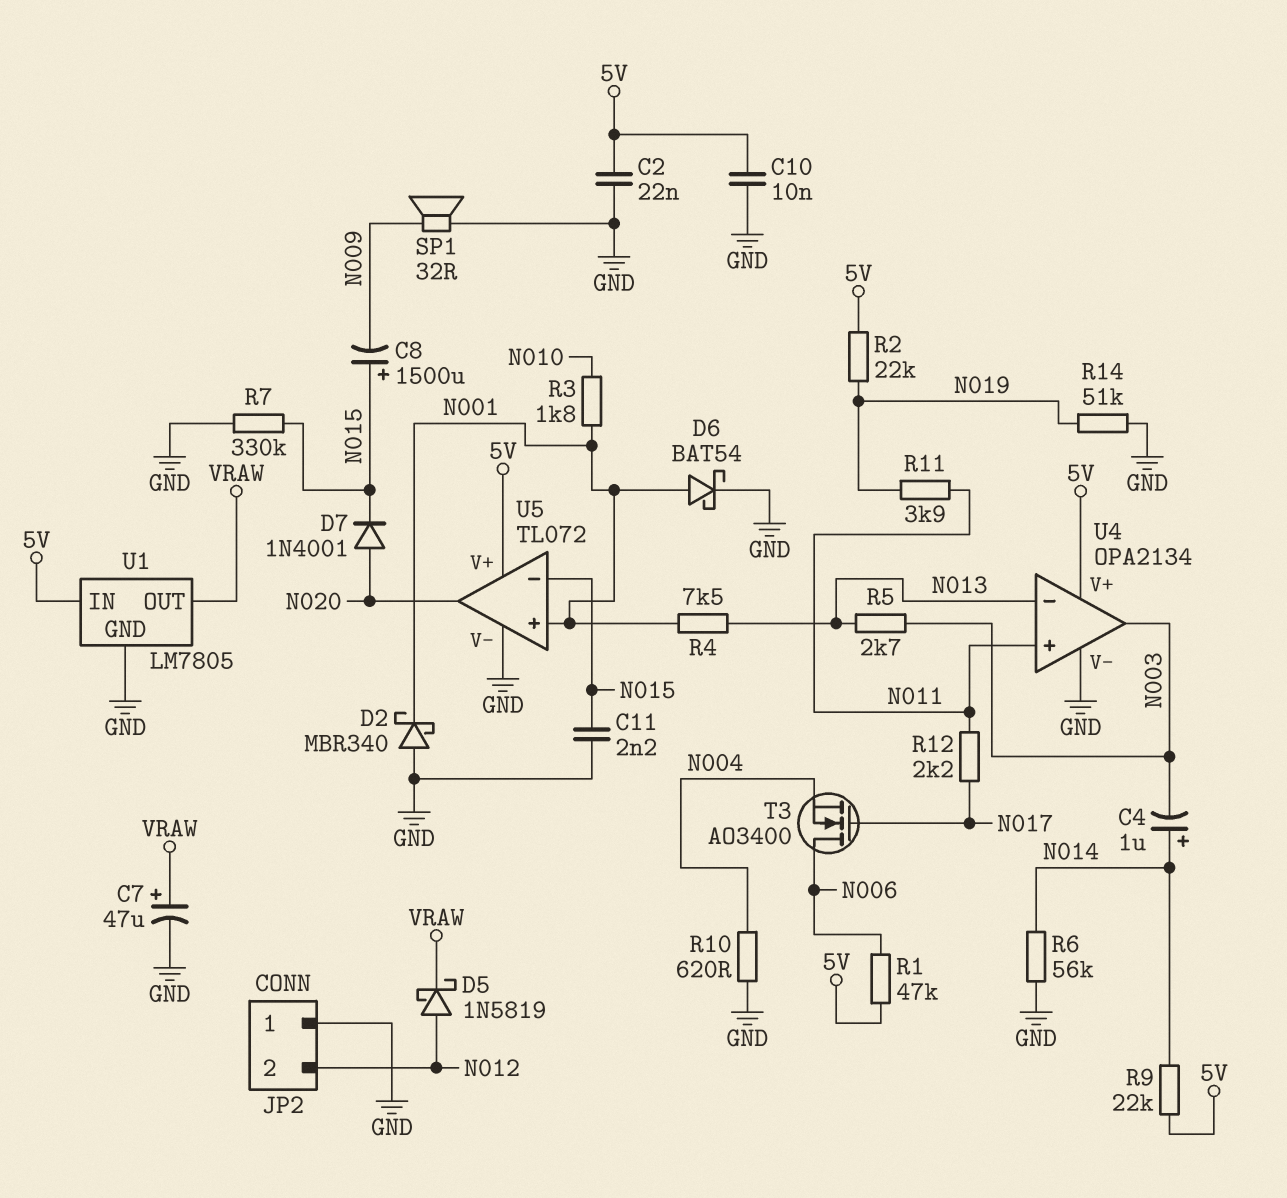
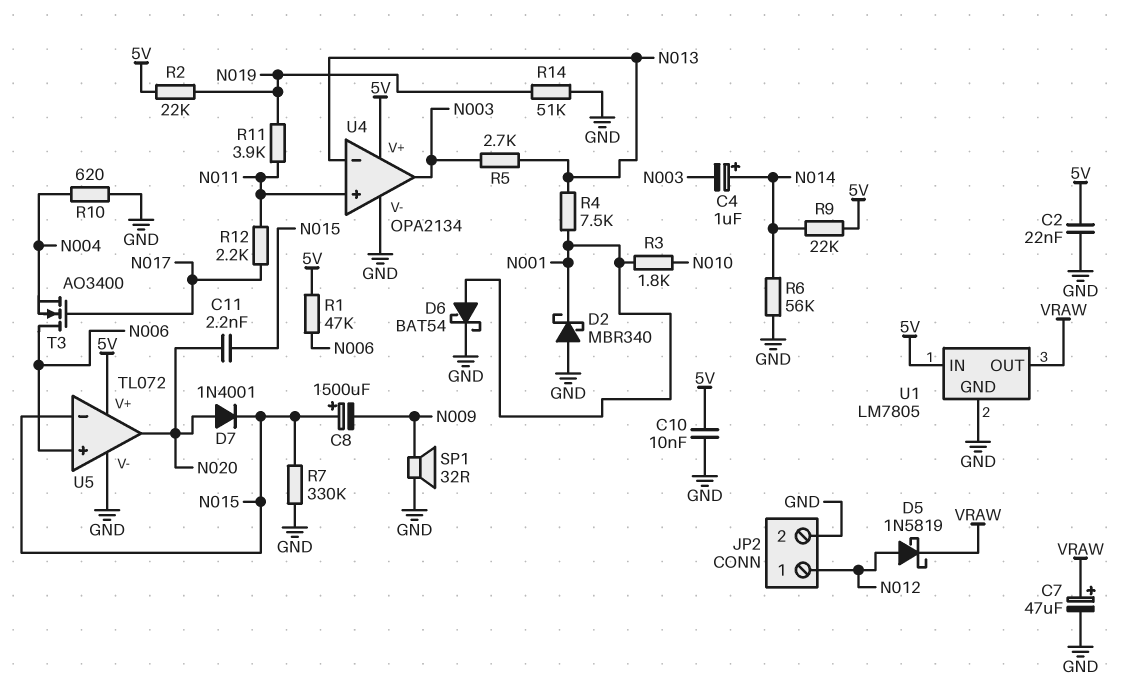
C11: 2.2nF (GND, N015) -> 2.2nF (N015, N020)
JP2 pin 1: GND -> N012
JP2 pin 2: N012 -> GND
U5 pin in+: N001 -> N006

